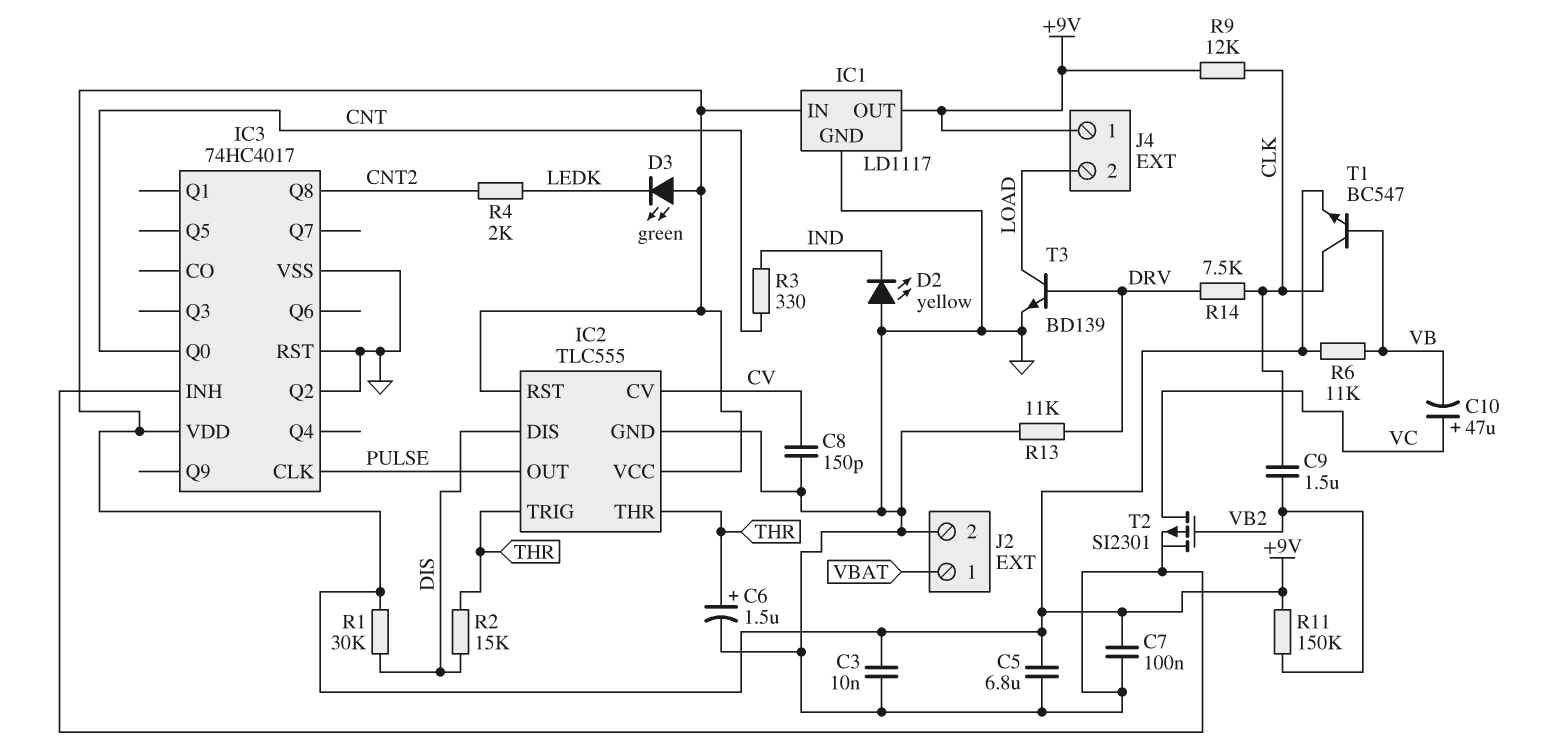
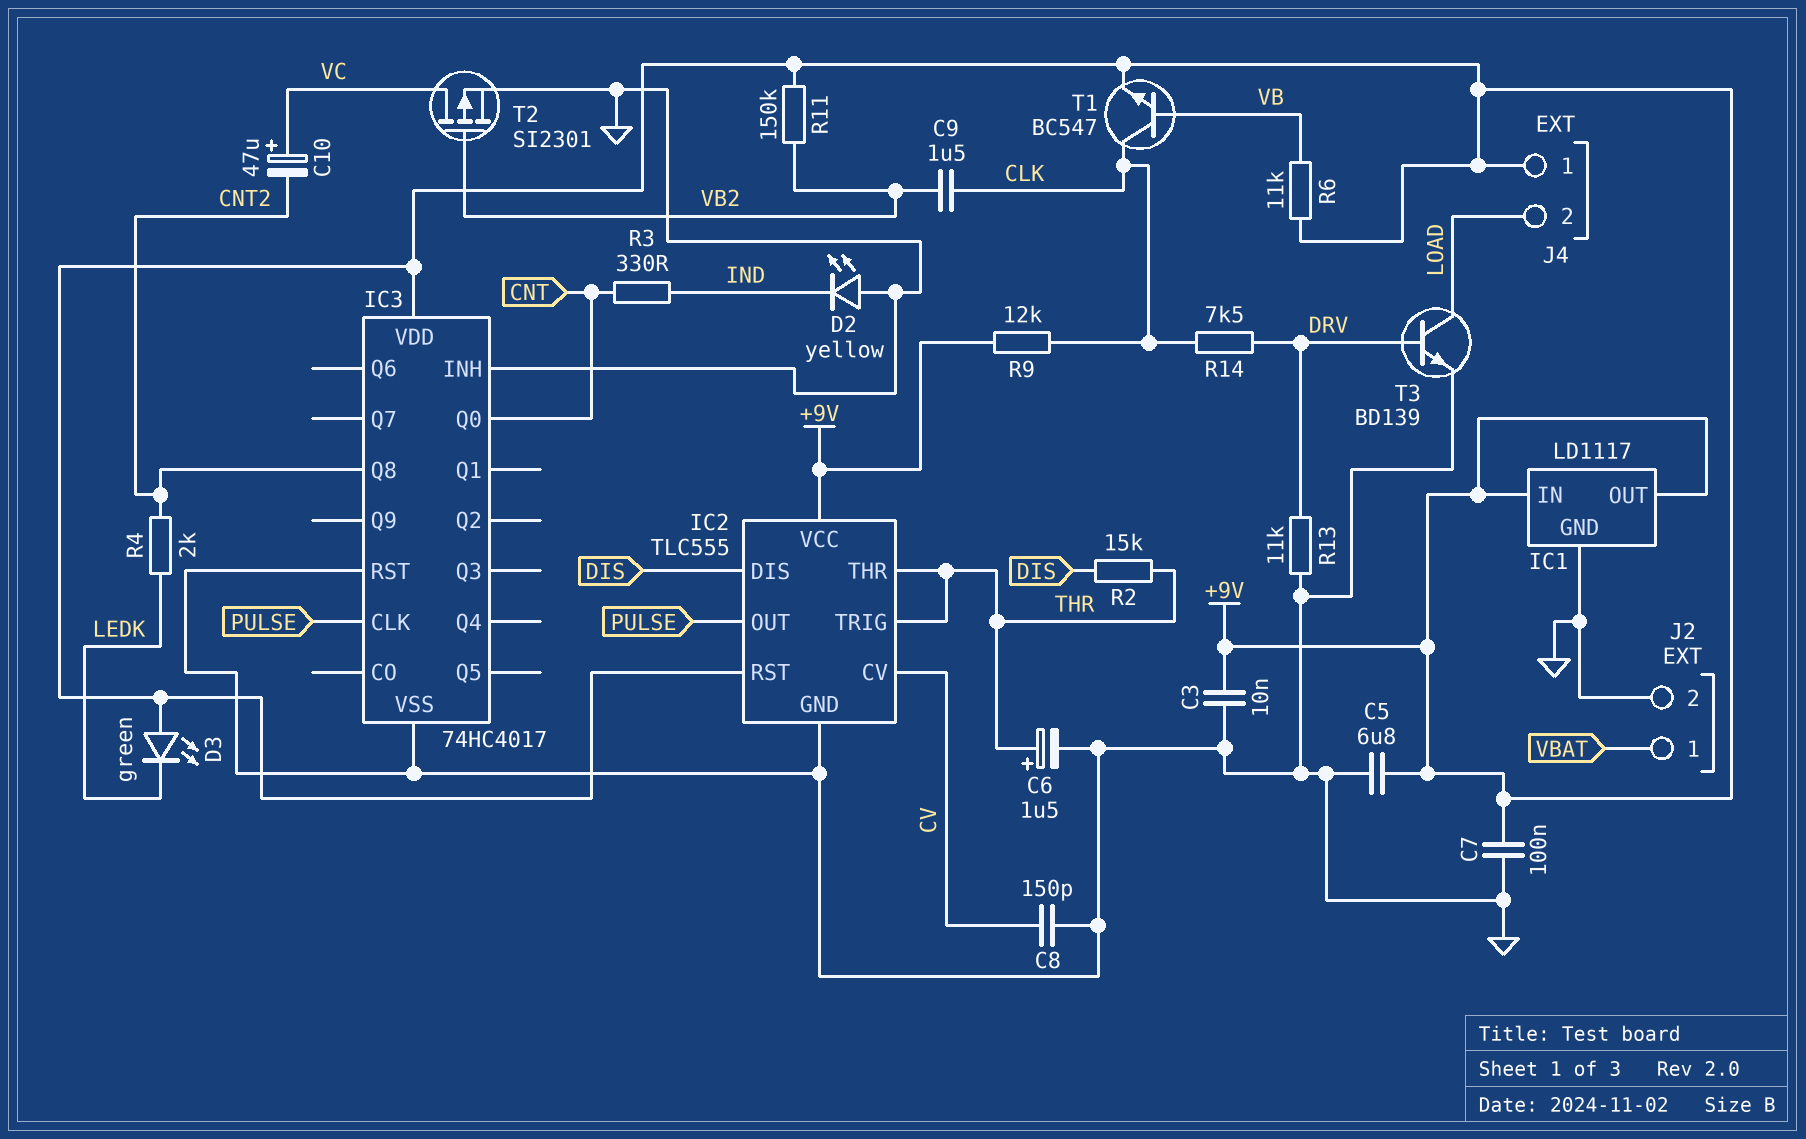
C10: 47uF (plus VC, minus VB) -> 47uF (plus VC, minus CNT2)
IC3 pin Q2: GND -> none
R1: 30k (+9V, DIS) -> none

